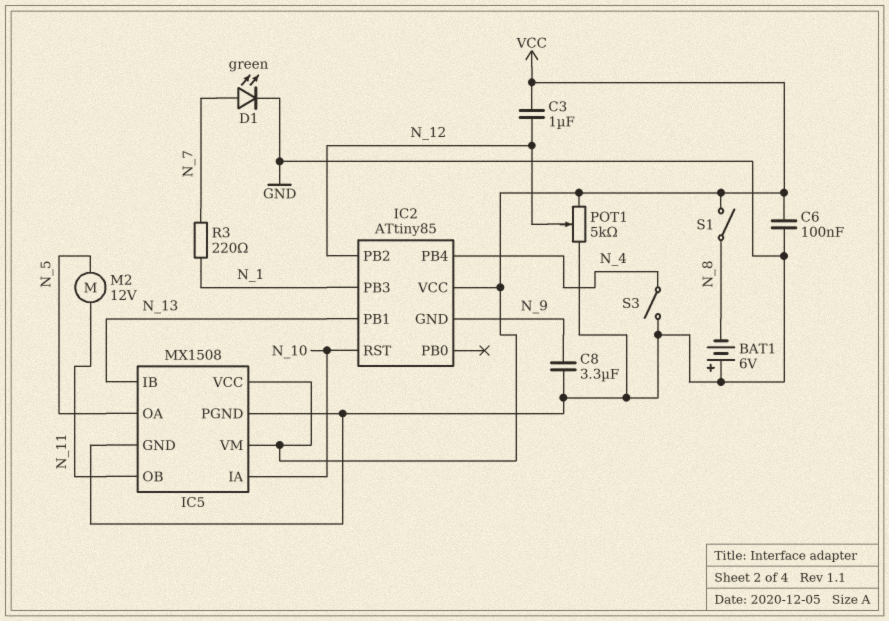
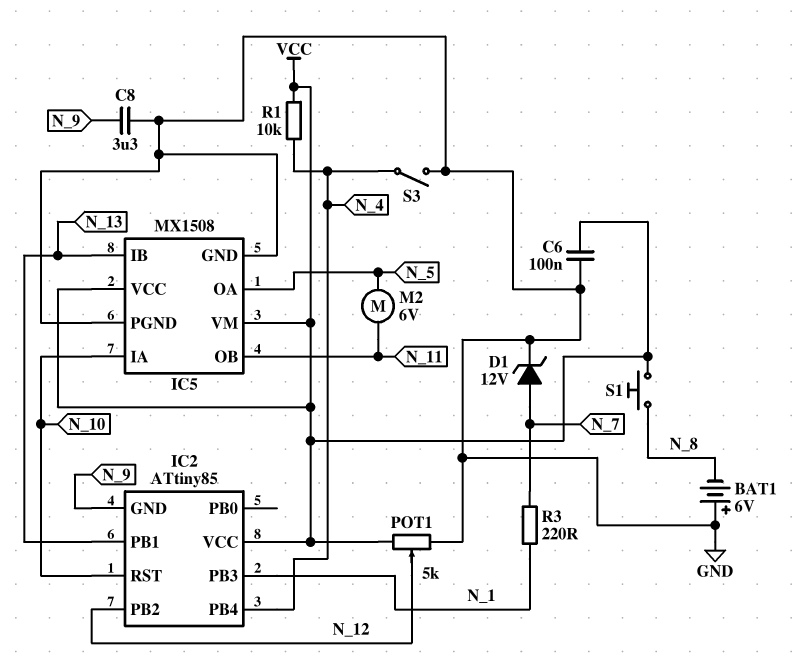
C3: 1uF (N_12, VCC) -> none
D1: LED green (A N_7, K GND) -> zener 12V (A N_7, K GND)
M2: motor 12V (N_5, N_11) -> motor 6V (N_5, N_11)
R1: none -> 10k (N_4, VCC)
S1: switch (N_8, VCC) -> button (N_8, VCC)

